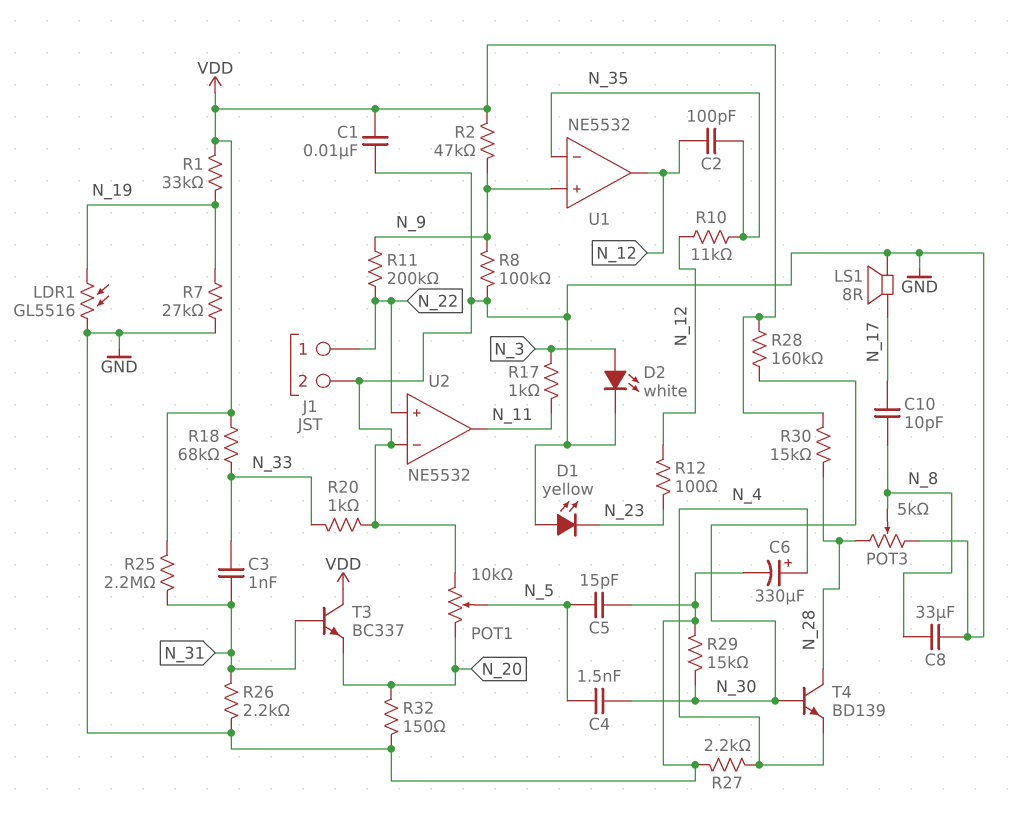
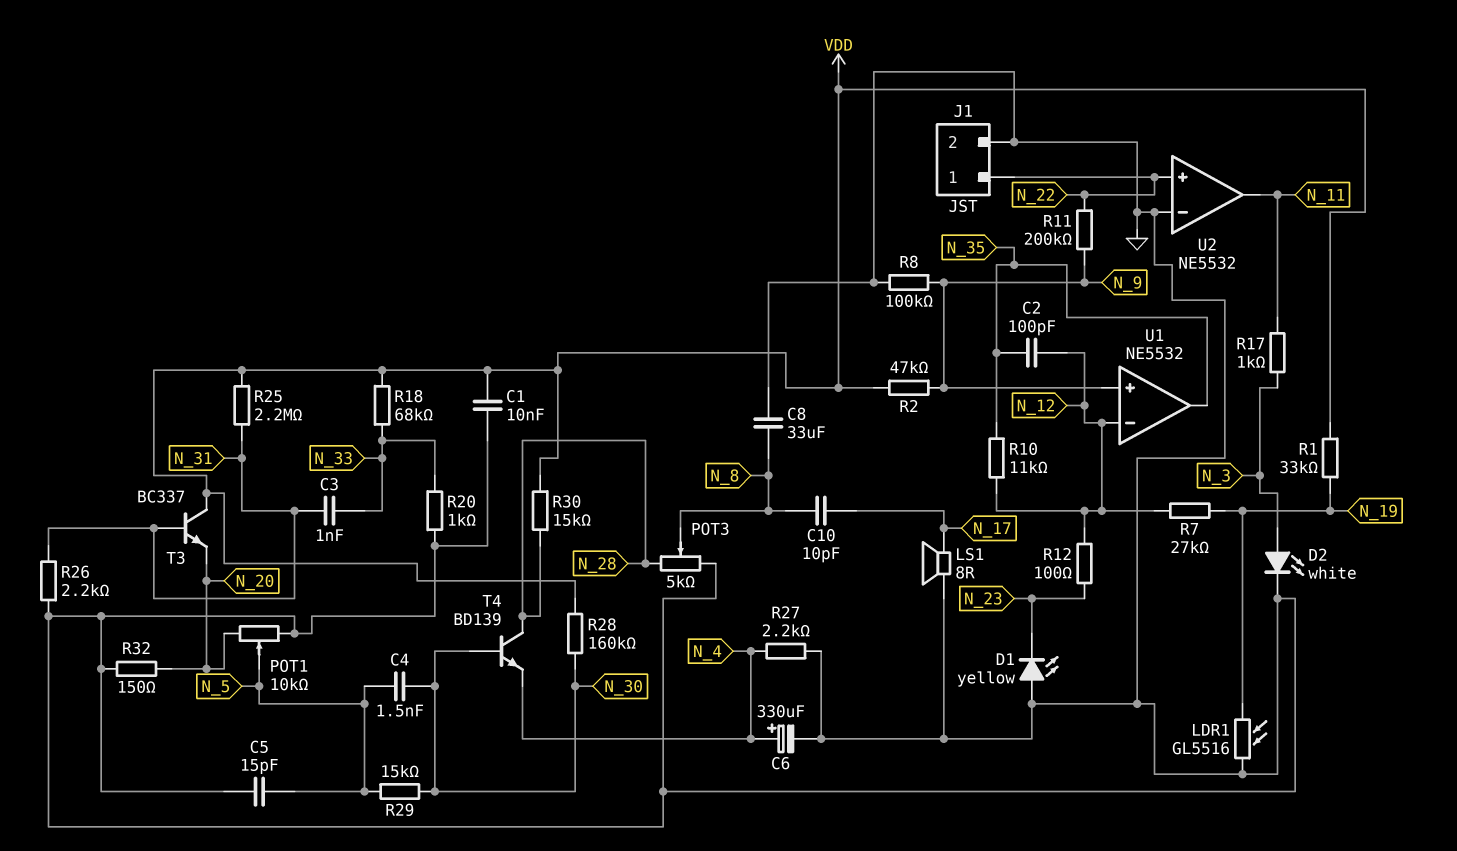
R7: 27k (GND, N_19) -> 27k (N_12, N_19)
R29: 15k (GND, N_30) -> 15k (N_5, N_30)
U1 pin in-: N_35 -> N_12
U1 pin out: N_12 -> N_35

